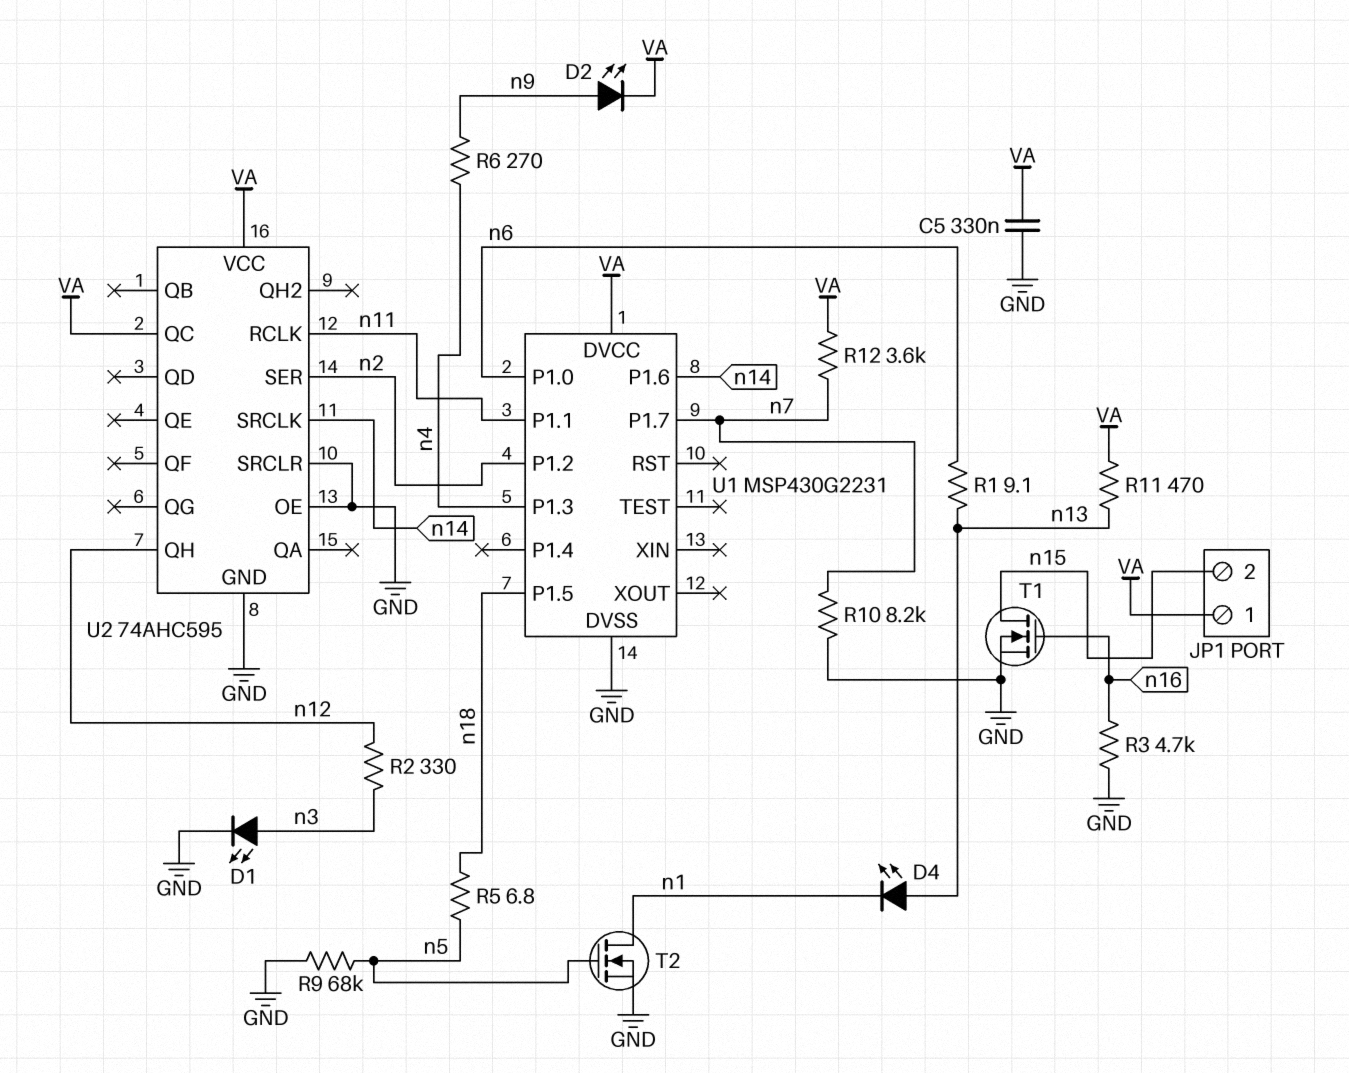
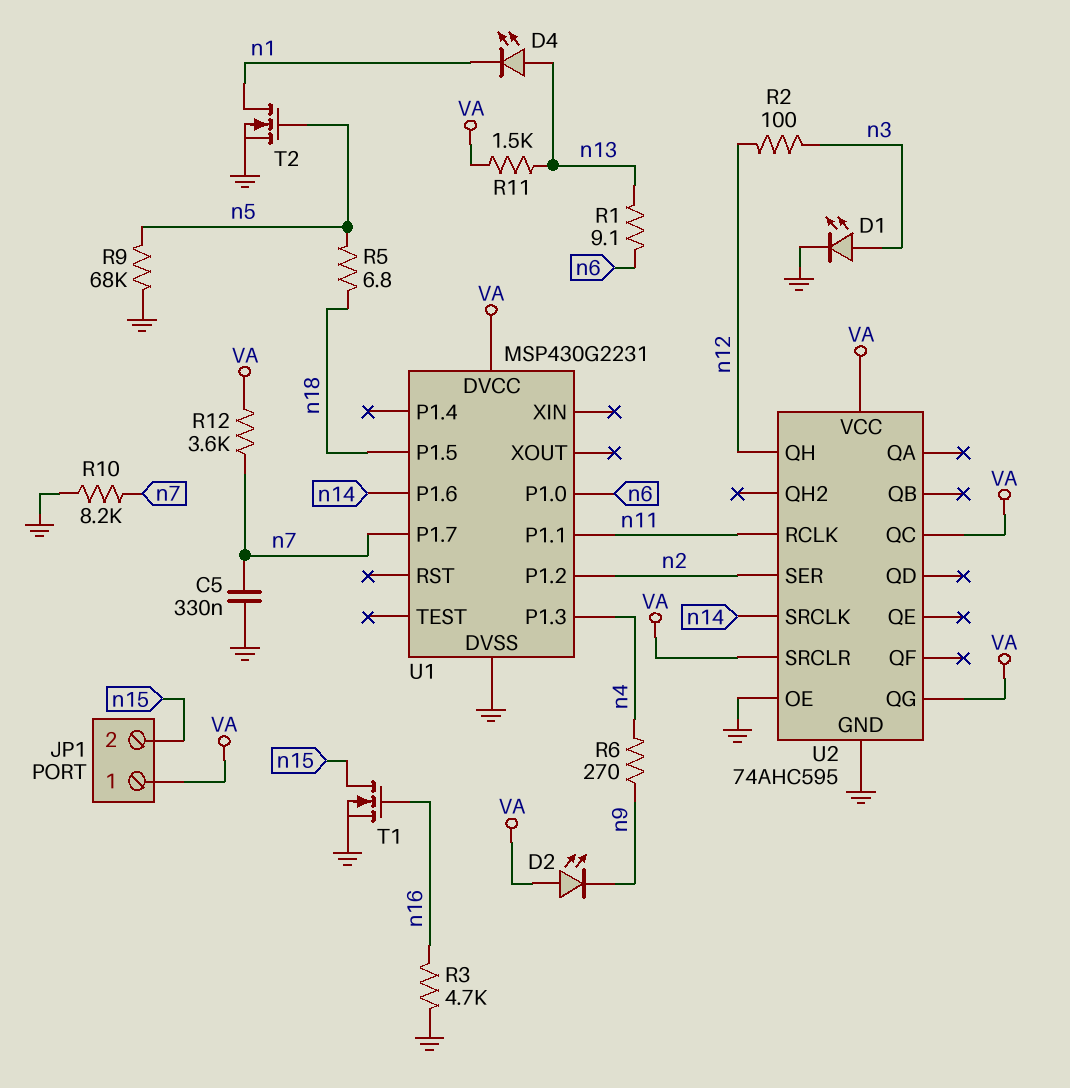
C5: 330nF (GND, VA) -> 330nF (GND, n7)
D2: LED (A n9, K VA) -> LED (A VA, K n9)
R2: 330 (n3, n12) -> 100 (n3, n12)
R11: 470 (VA, n13) -> 1.5k (VA, n13)
U2 pin QG: none -> VA
U2 pin SRCLR: GND -> VA

